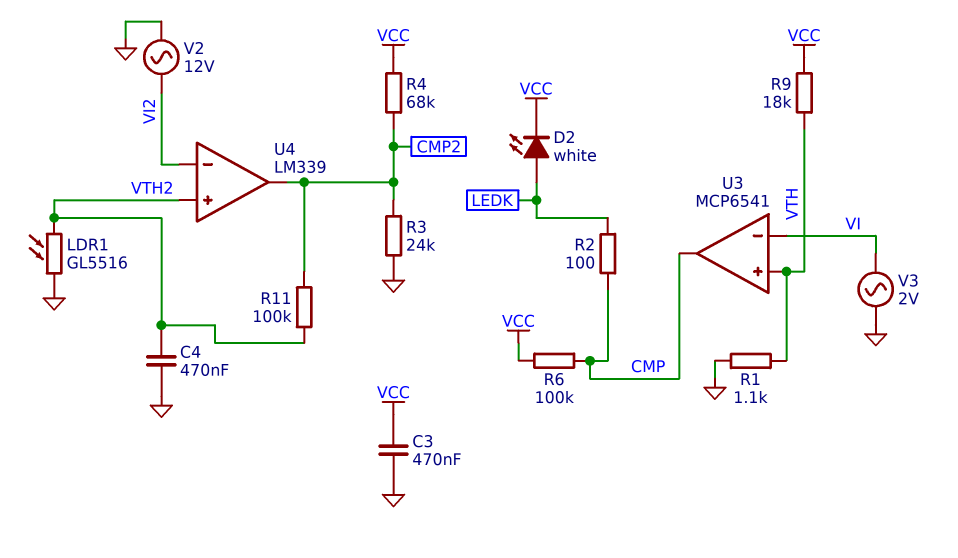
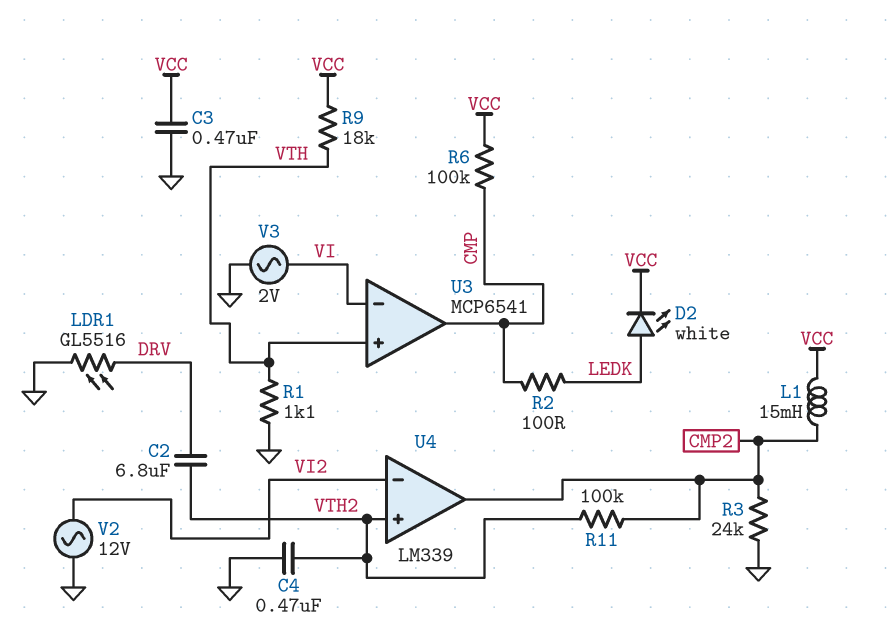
C2: none -> 6.8uF (DRV, VTH2)
L1: none -> 15mH (CMP2, VCC)
LDR1: GL5516 (GND, VTH2) -> GL5516 (DRV, GND)
R4: 68k (CMP2, VCC) -> none

